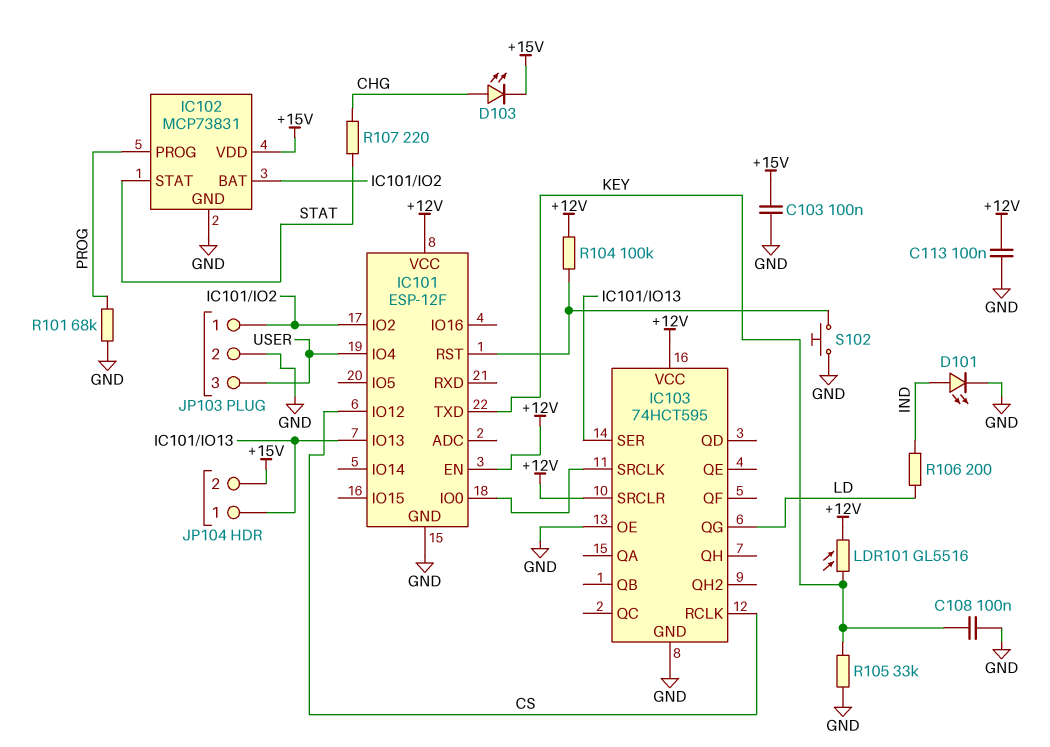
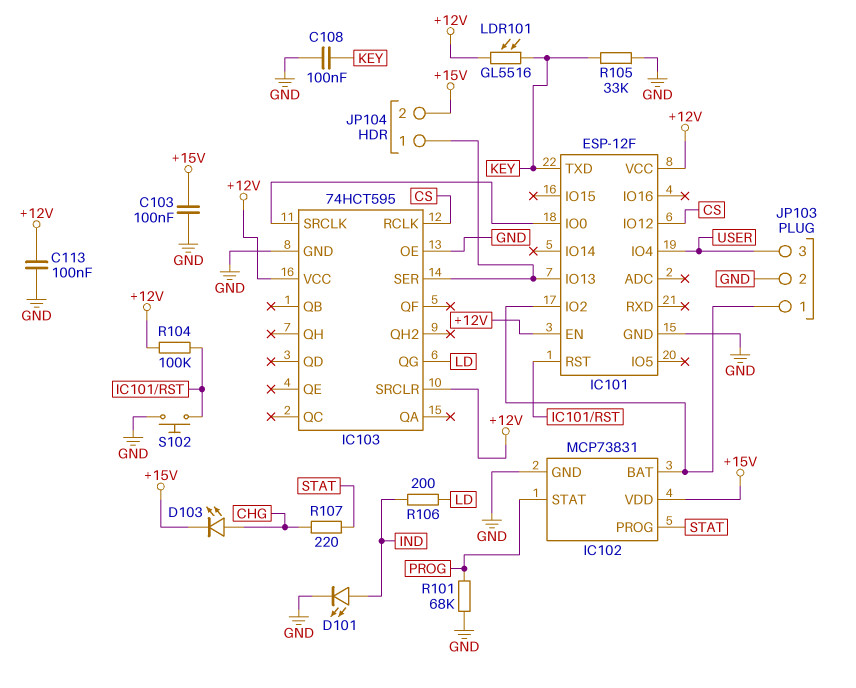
IC102 pin PROG: PROG -> STAT
IC102 pin STAT: STAT -> PROG

